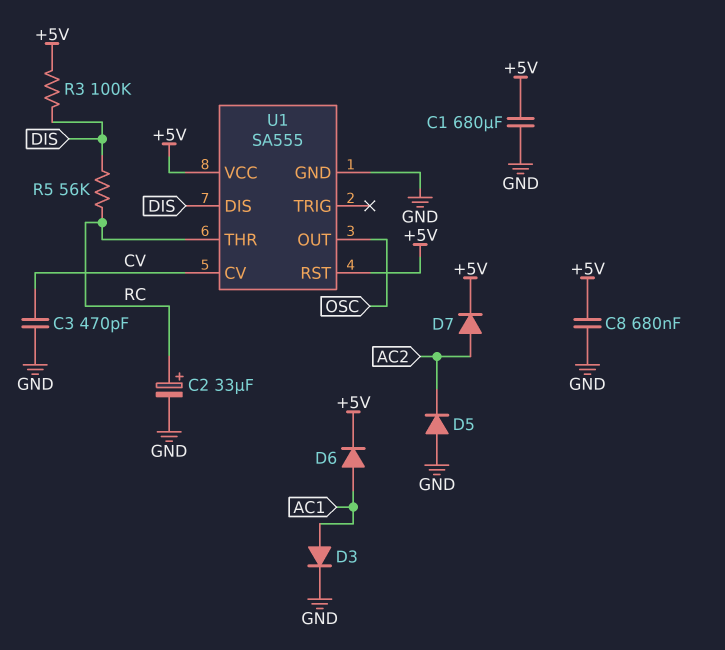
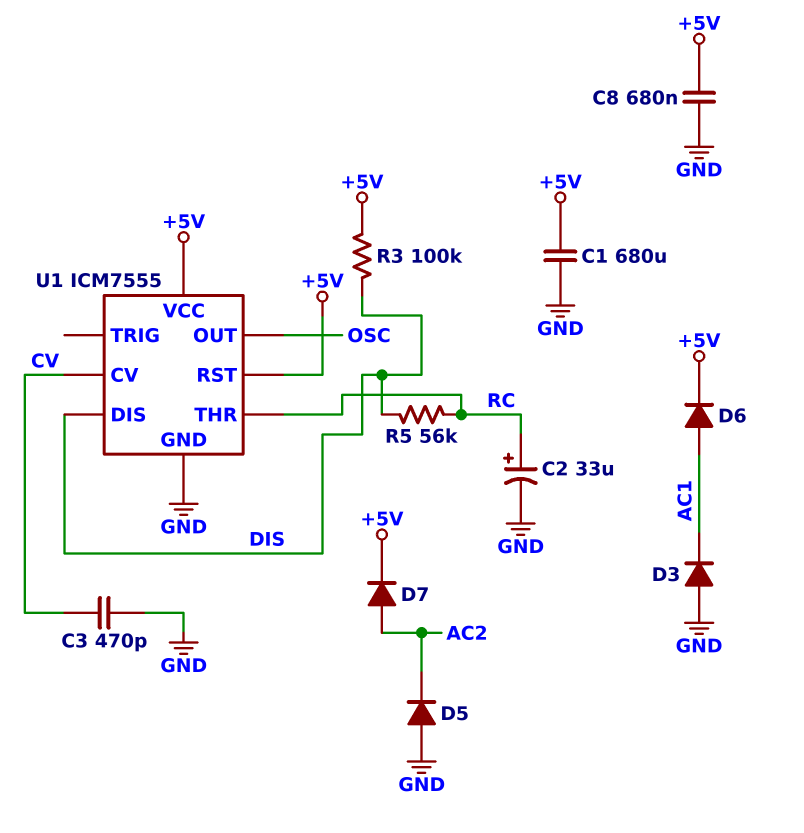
D3: diode (A AC1, K GND) -> diode (A GND, K AC1)
U1: SA555 -> ICM7555

